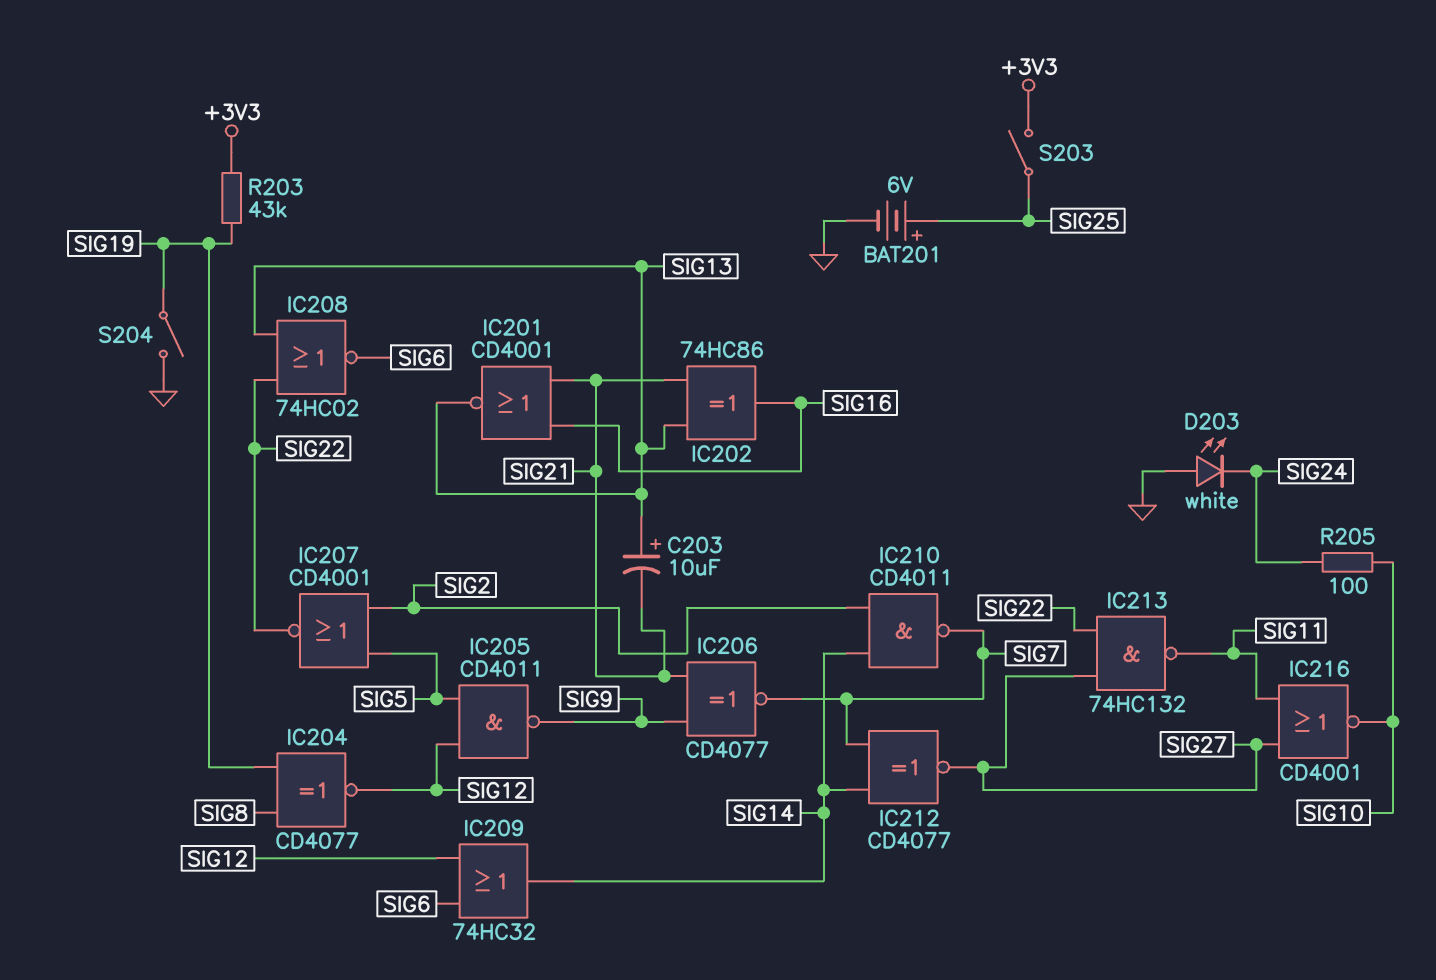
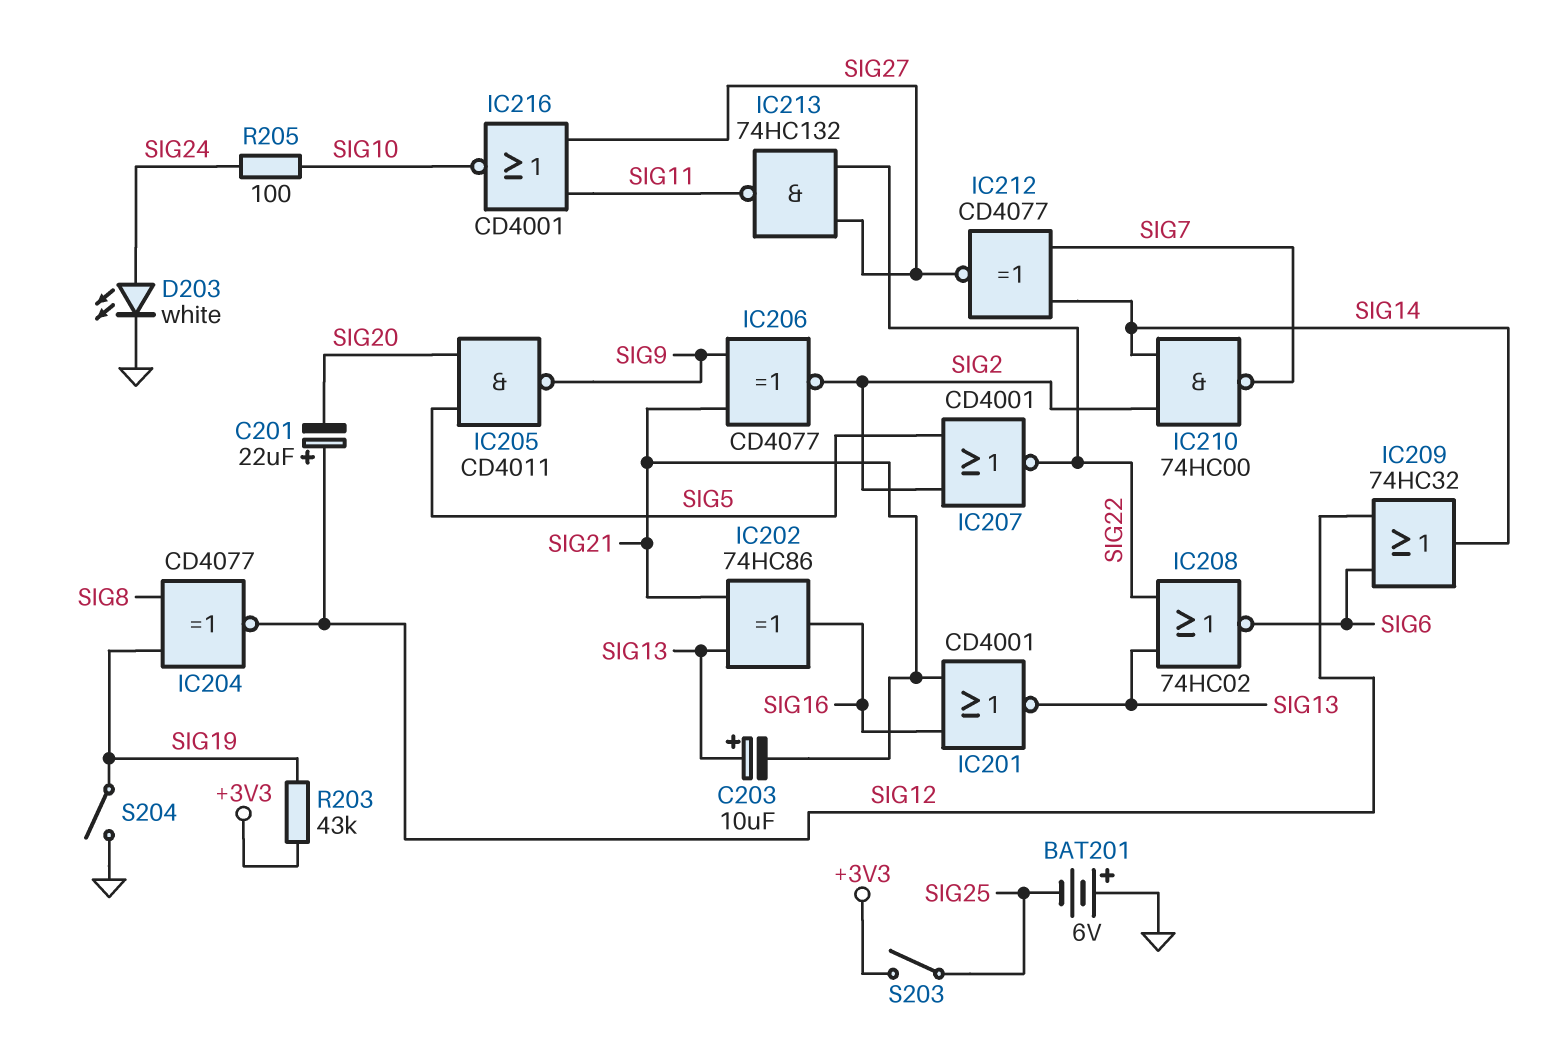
BAT201: 6V (plus SIG25, minus GND) -> 6V (plus GND, minus SIG25)
C201: none -> 22uF (plus SIG12, minus SIG20)
D203: LED white (A GND, K SIG24) -> LED white (A SIG24, K GND)
IC205: NAND CD4011 (in SIG5, in SIG12, out SIG9) -> NAND CD4011 (in SIG5, in SIG20, out SIG9)
IC206: XNOR CD4077 (in SIG9, in SIG21, out SIG7) -> XNOR CD4077 (in SIG9, in SIG21, out SIG2)
IC210: NAND CD4011 (in SIG2, in SIG14, out SIG7) -> NAND 74HC00 (in SIG2, in SIG14, out SIG7)

